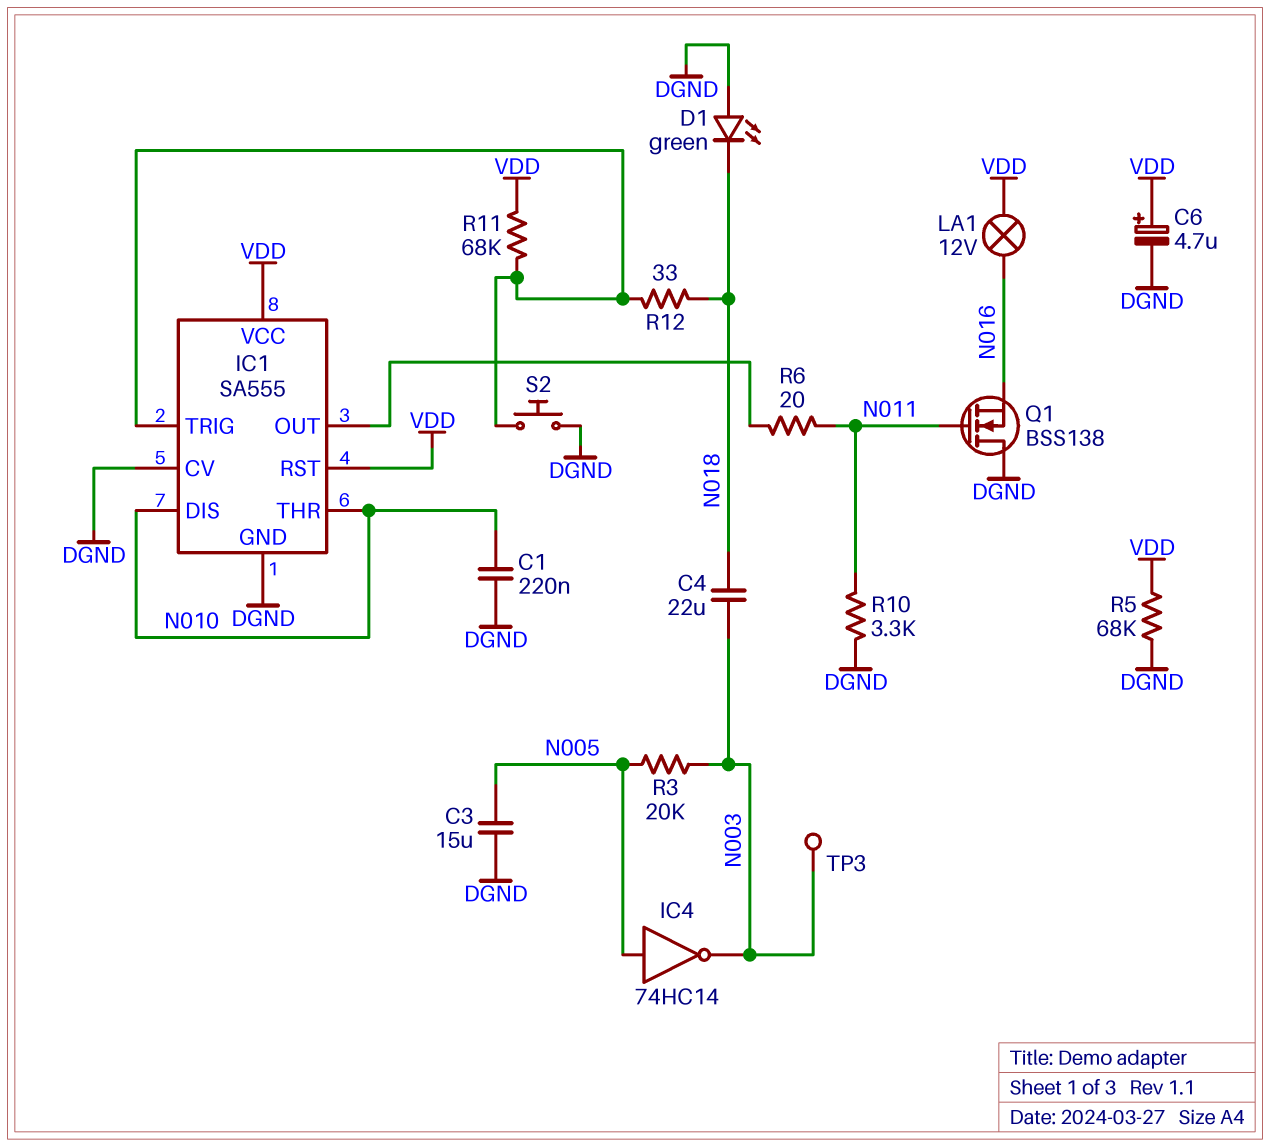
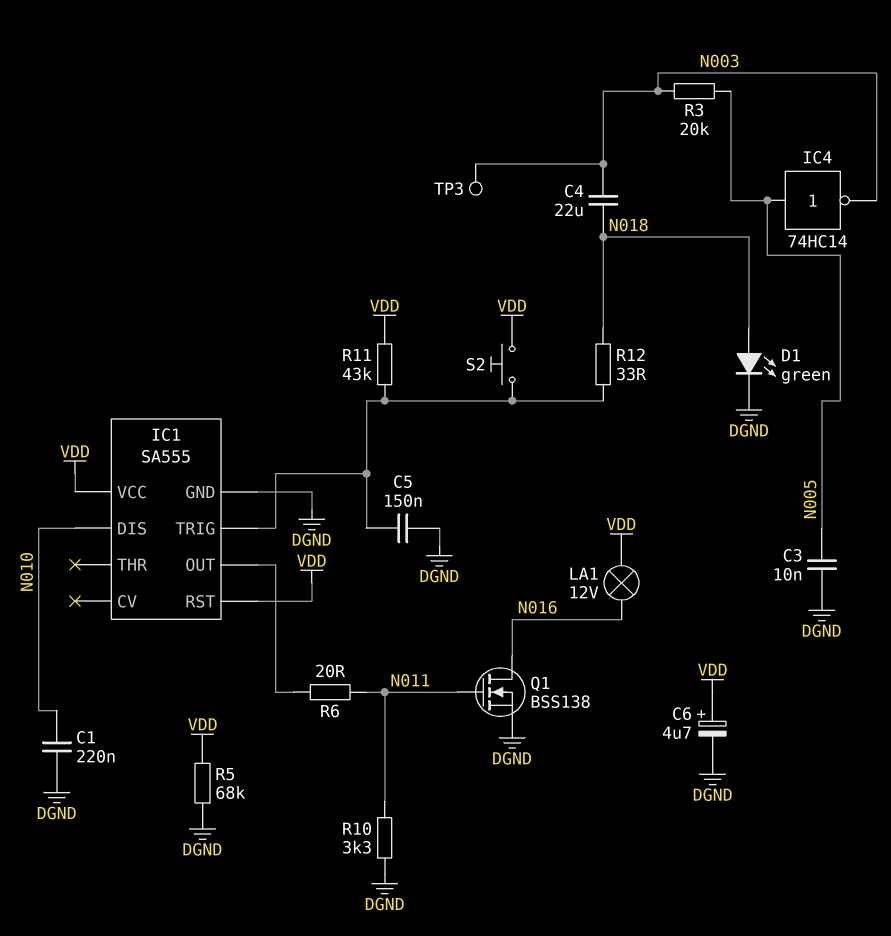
C3: 15uF (DGND, N005) -> 10nF (DGND, N005)
C5: none -> 150nF (DGND, IC1/TRIG)
D1: LED green (A DGND, K N018) -> LED green (A N018, K DGND)
IC1 pin CV: DGND -> none
IC1 pin THR: N010 -> none
Q1: NMOS BSS138 (G N011, D DGND, S N016) -> NMOS BSS138 (G N011, D N016, S DGND)
R11: 68k (IC1/TRIG, VDD) -> 43k (IC1/TRIG, VDD)
S2: button (DGND, IC1/TRIG) -> button (IC1/TRIG, VDD)

